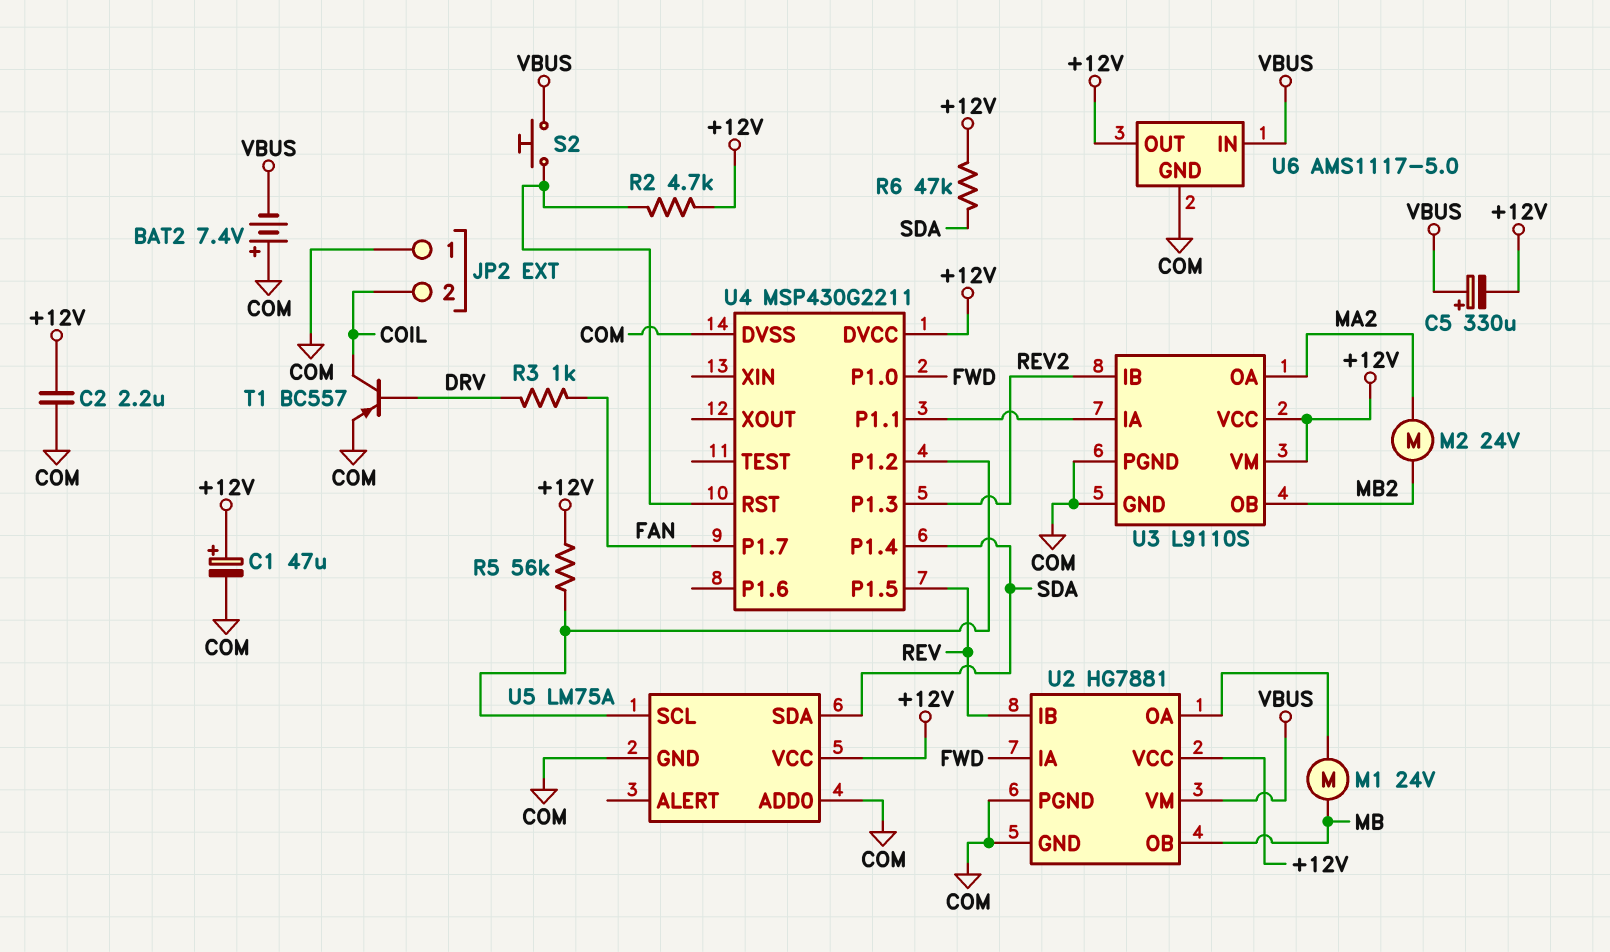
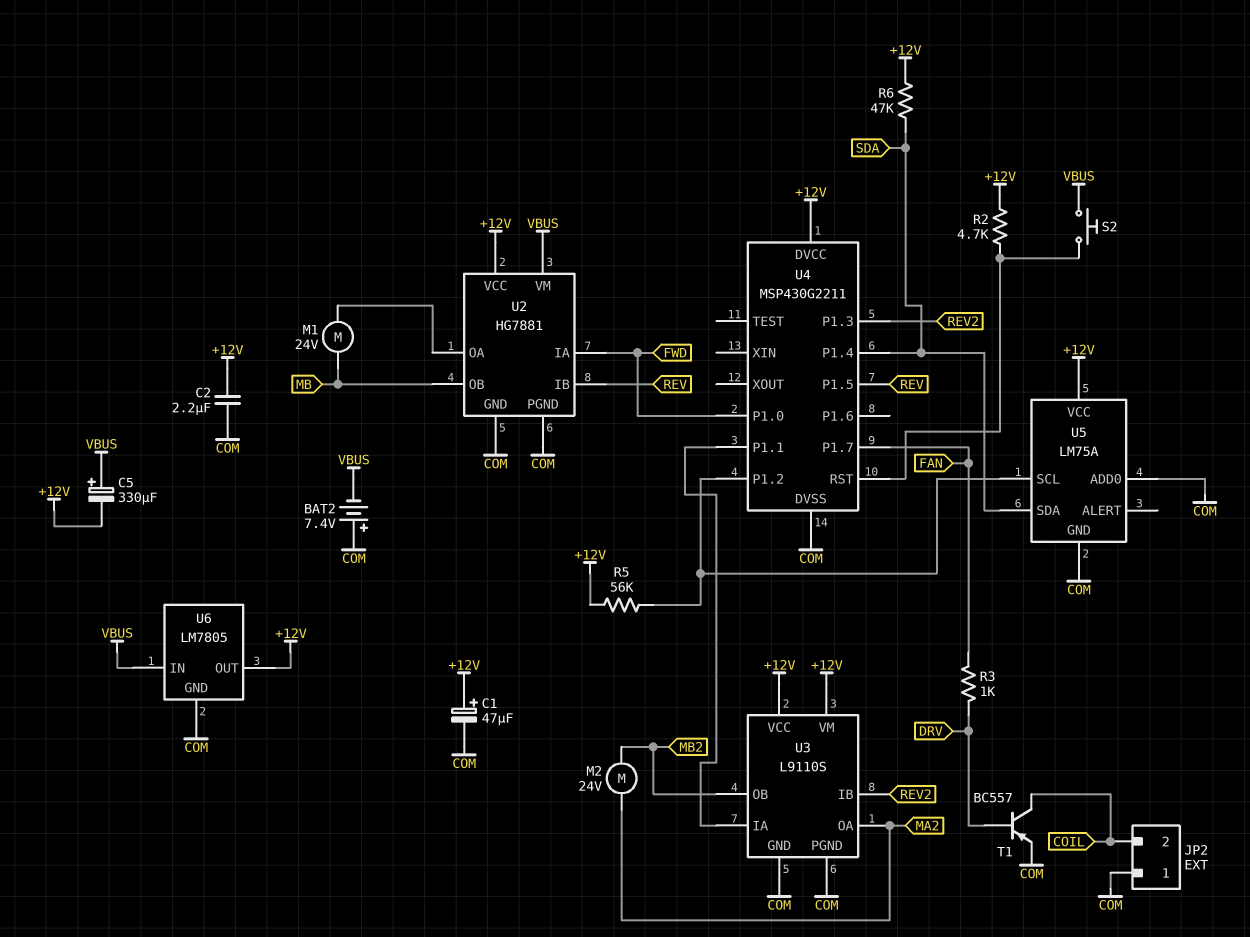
U6: AMS1117-5.0 -> LM7805

